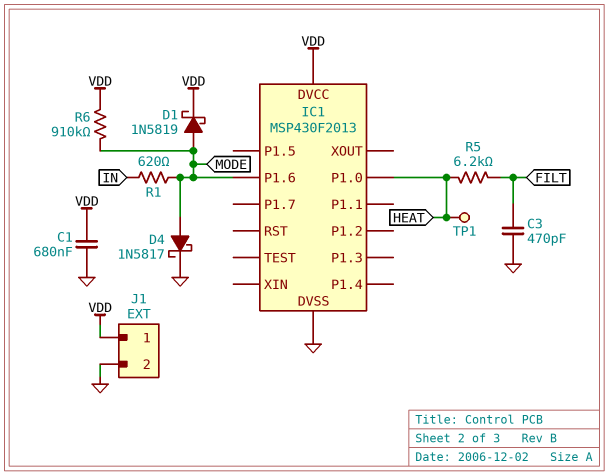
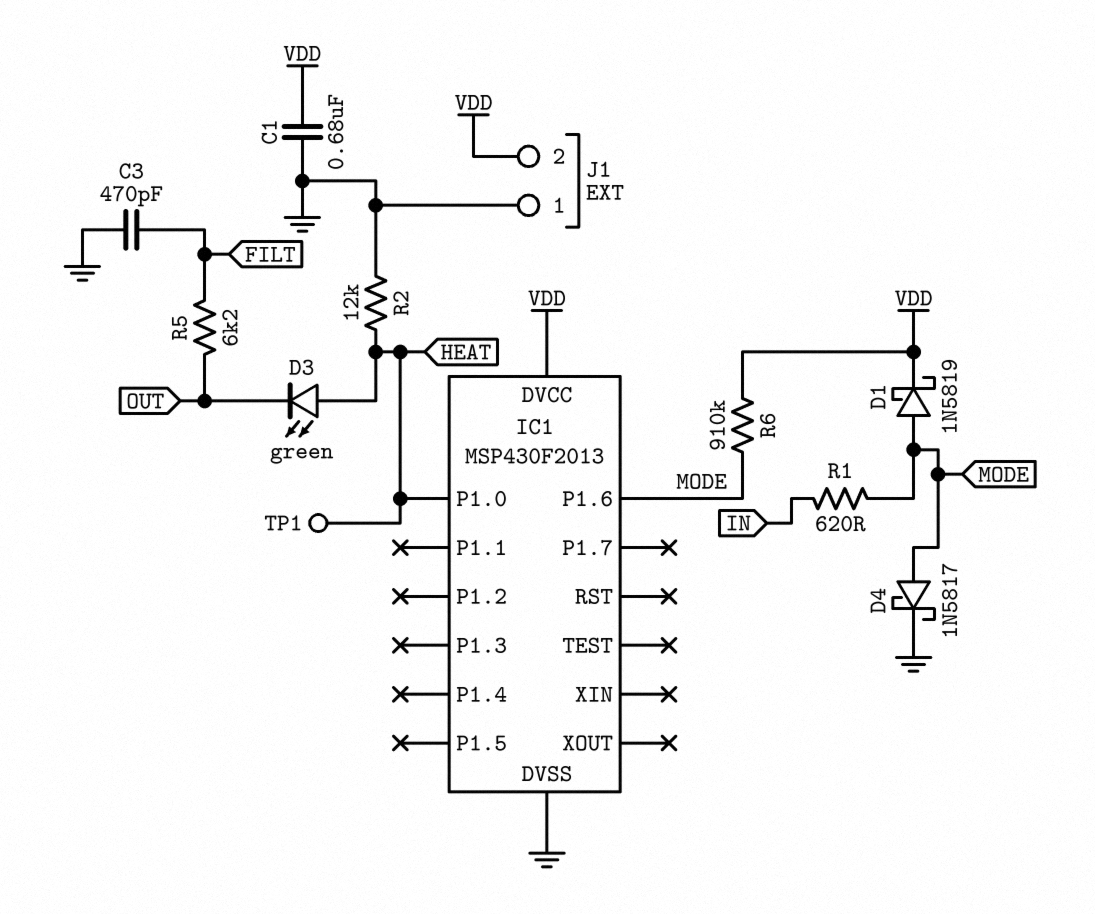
D3: none -> LED green (A HEAT, K OUT)
J1 pin 1: VDD -> GND
J1 pin 2: GND -> VDD
R2: none -> 12k (GND, HEAT)
R5: 6.2k (FILT, HEAT) -> 6.2k (FILT, OUT)

